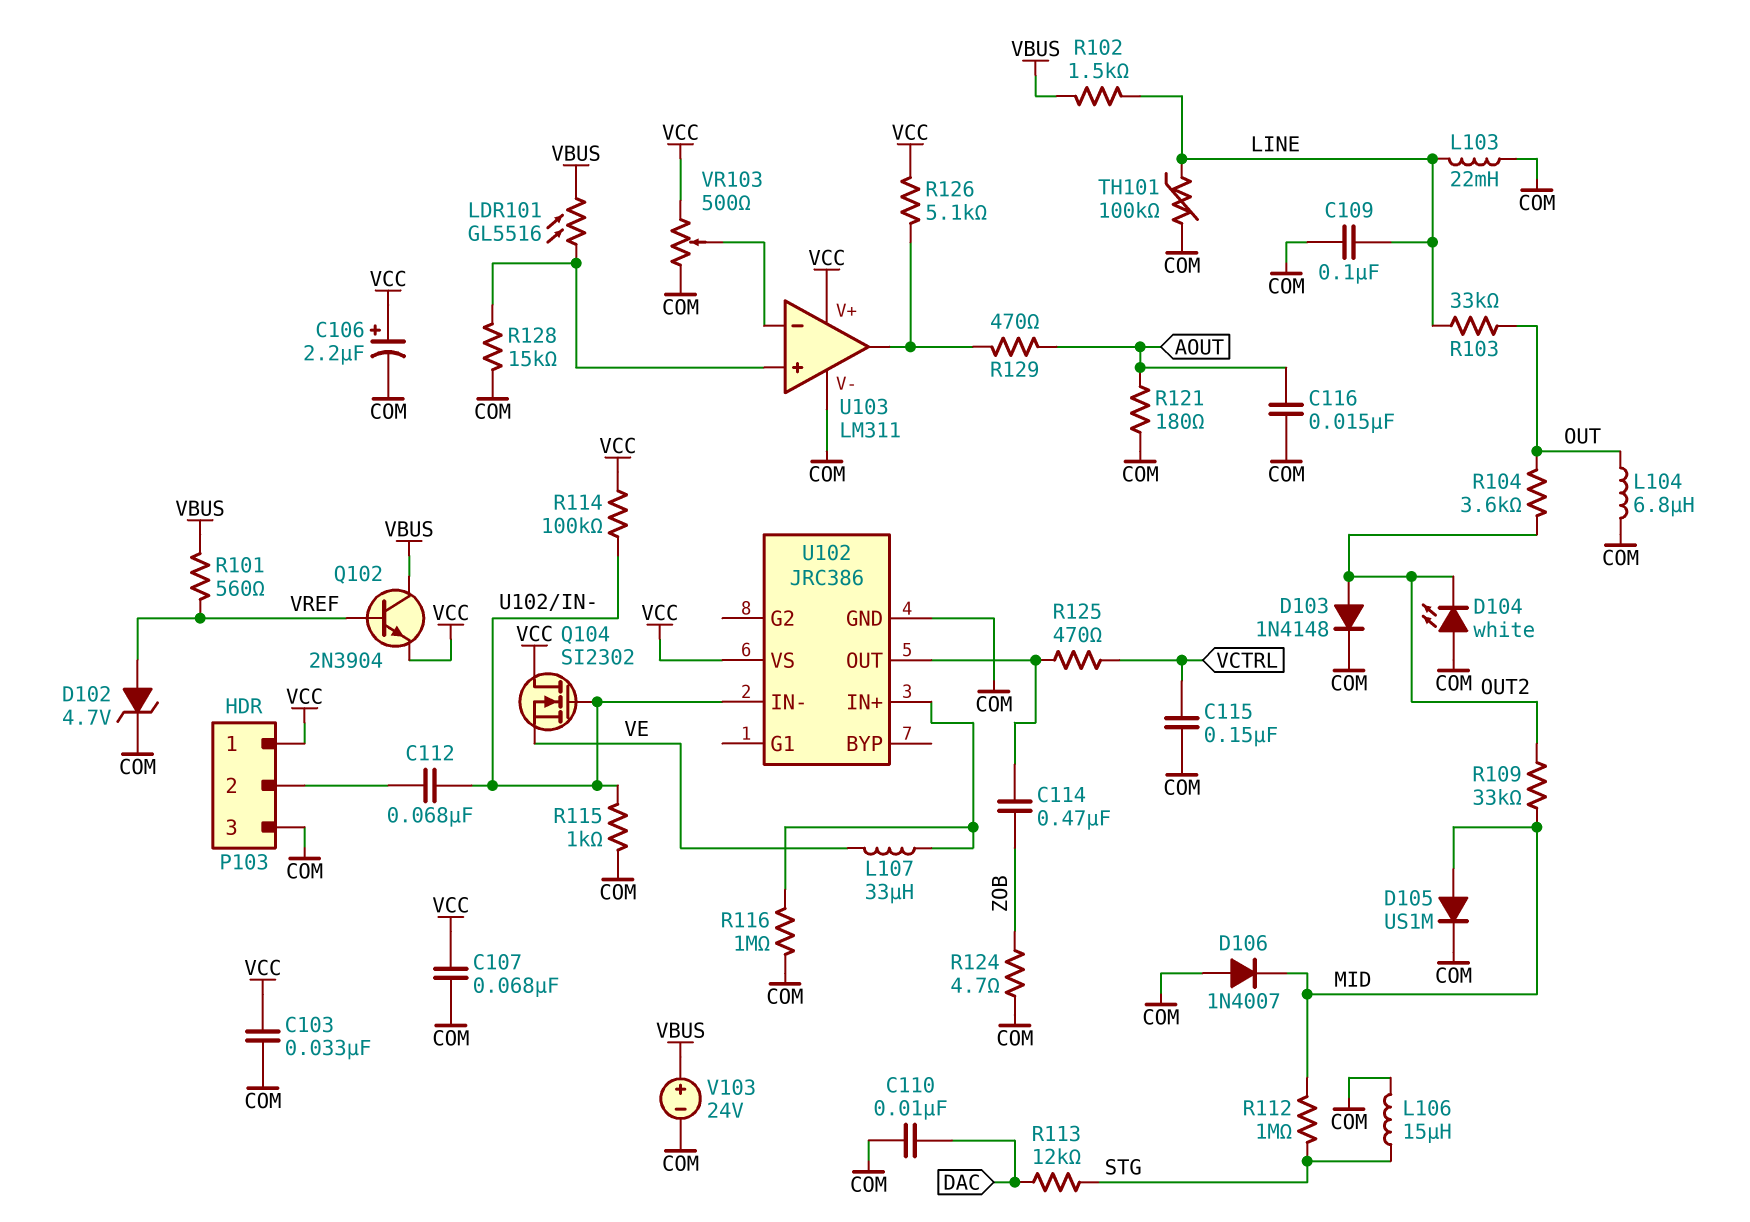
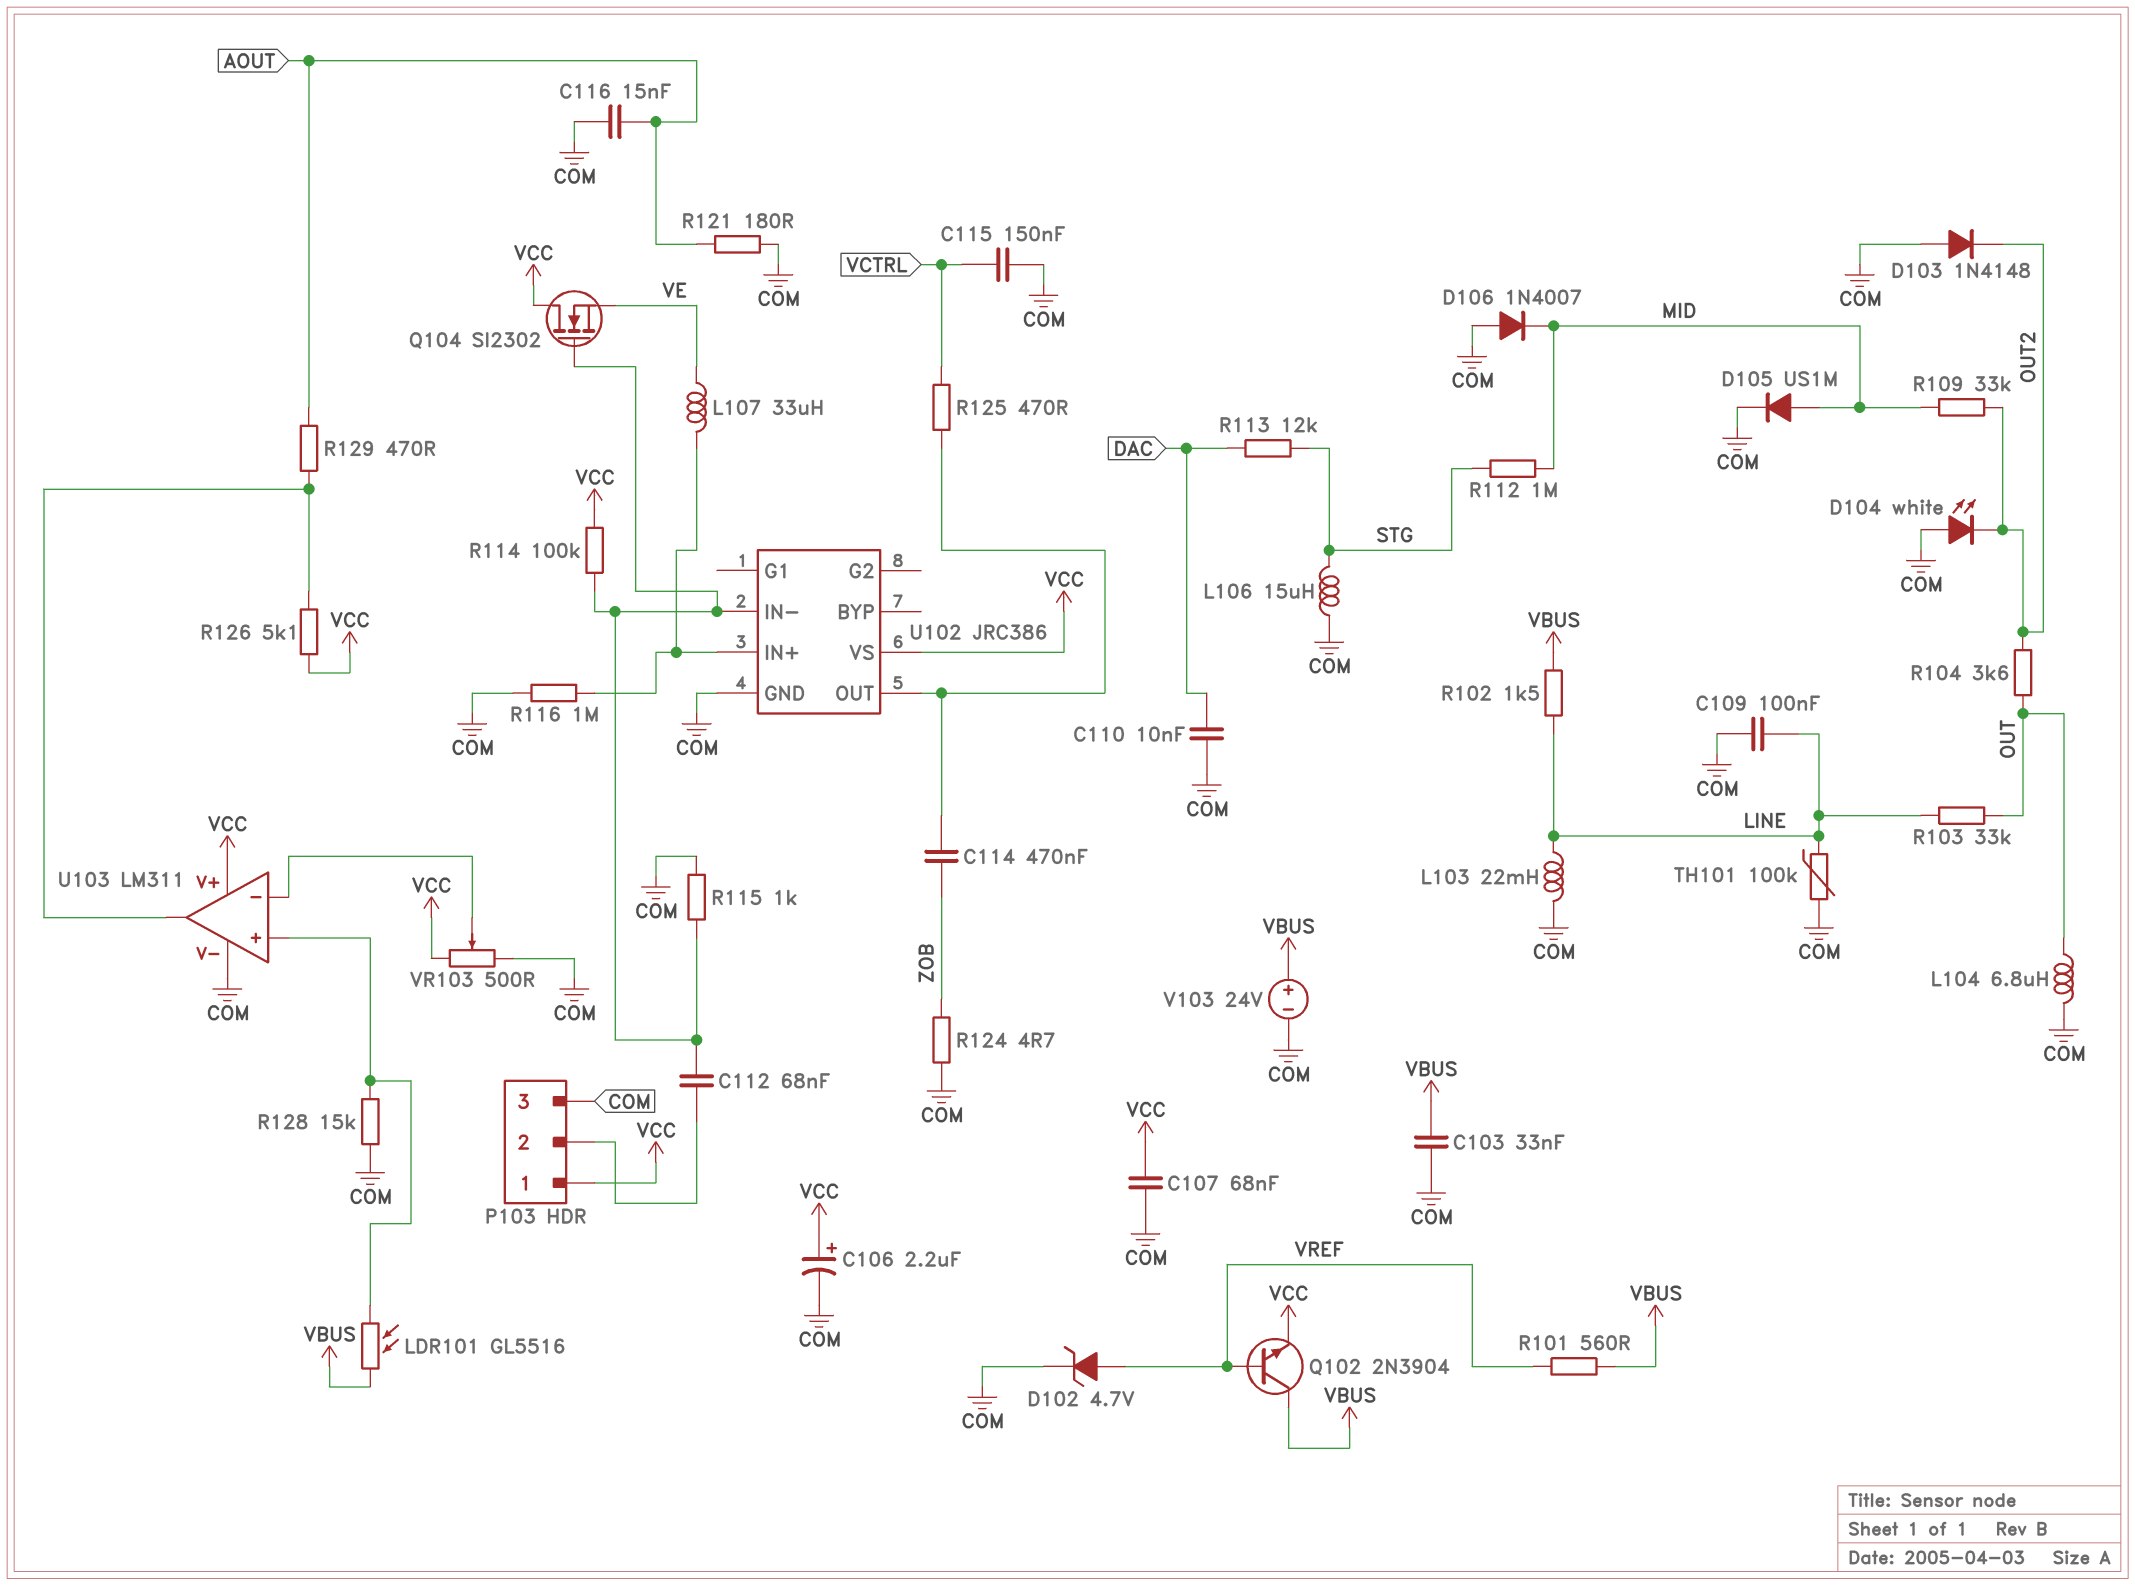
C103: 33nF (COM, VCC) -> 33nF (COM, VBUS)
D103: diode 1N4148 (A OUT2, K COM) -> diode 1N4148 (A COM, K OUT2)

